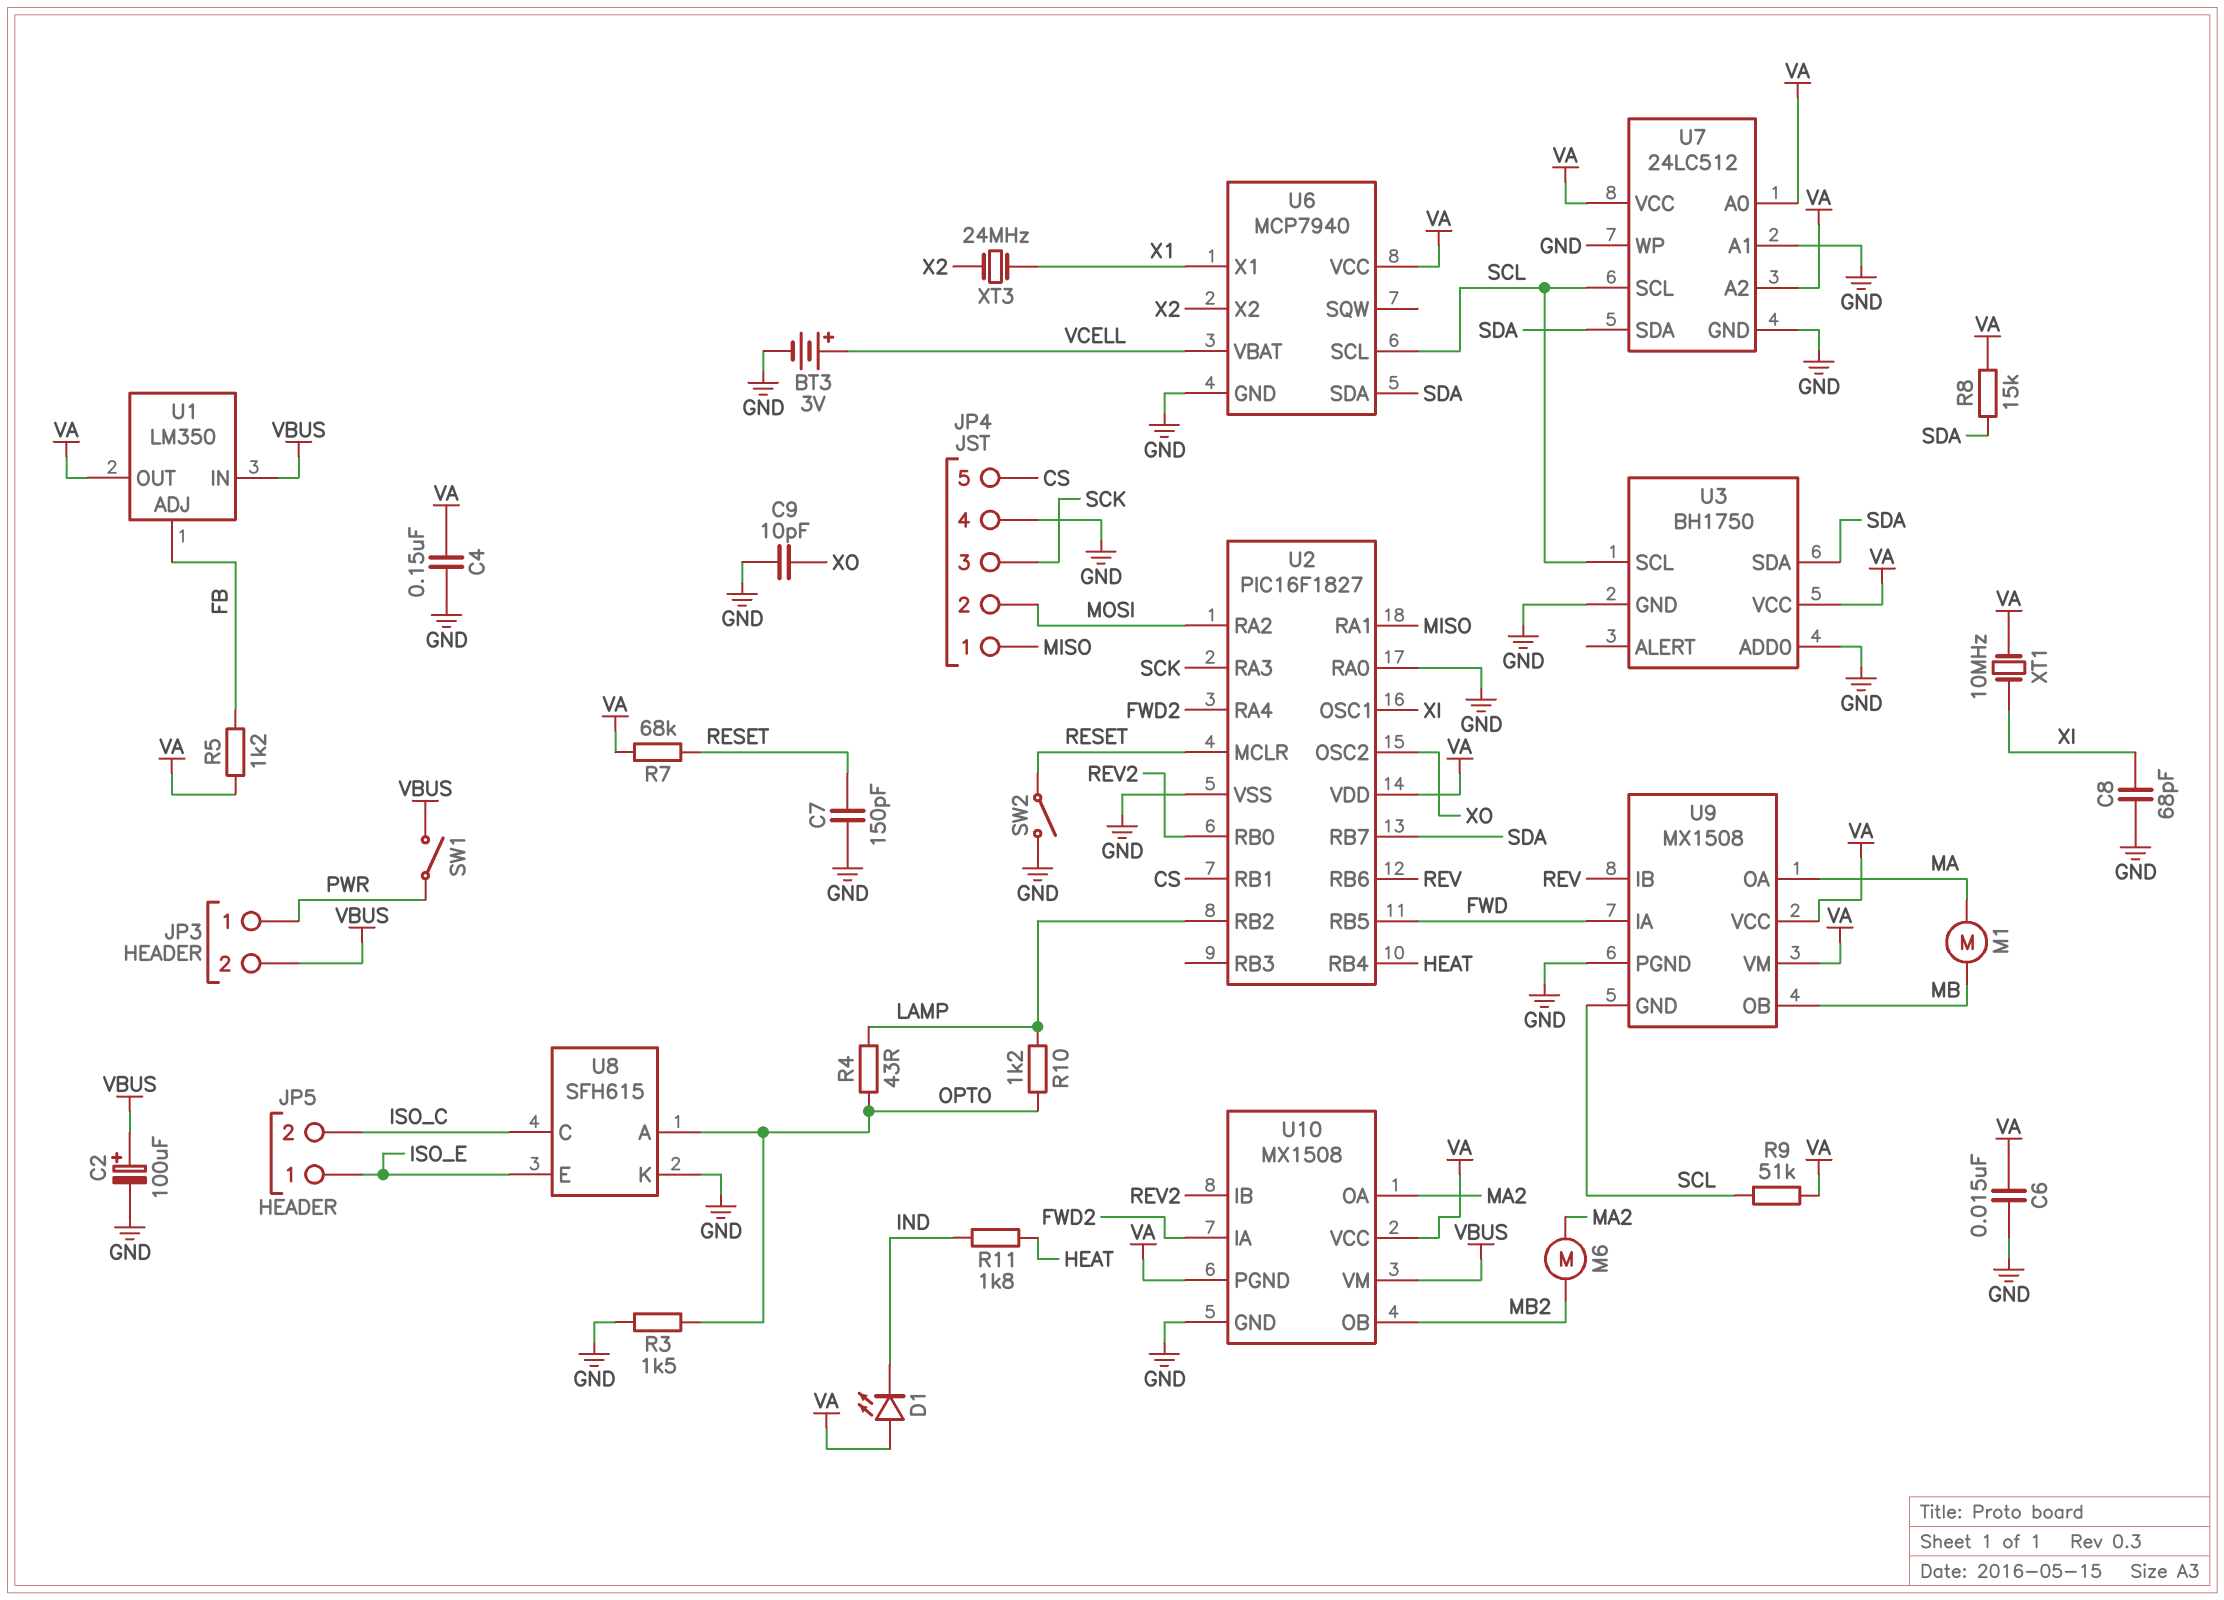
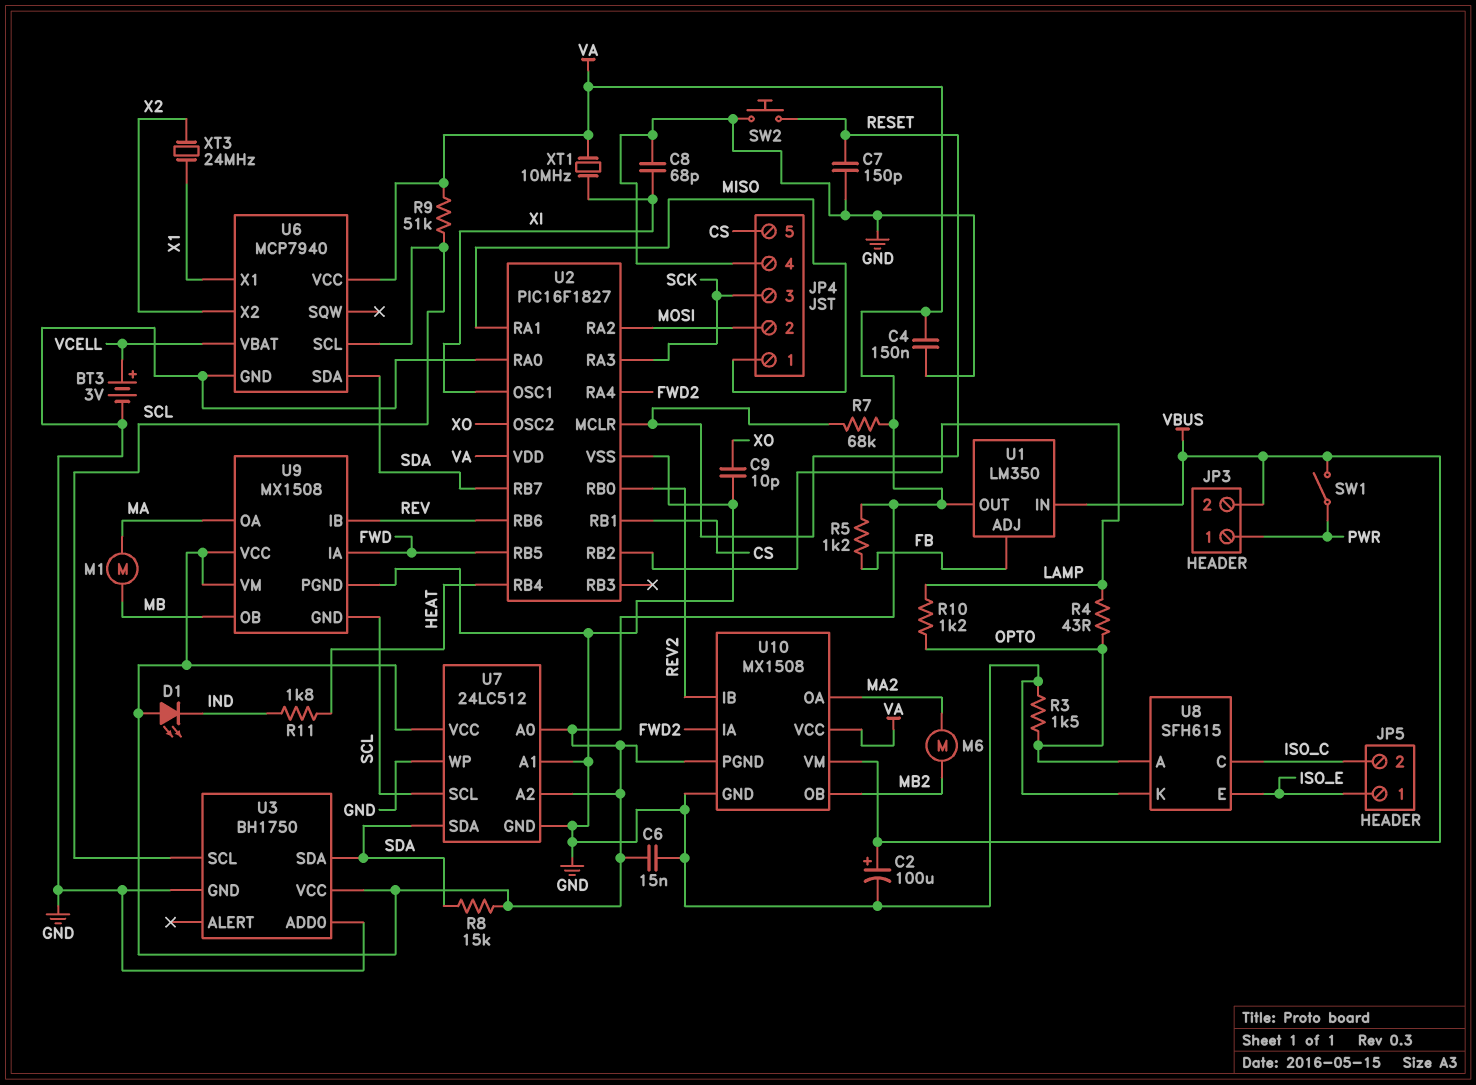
SW2: switch (GND, RESET) -> button (GND, RESET)

